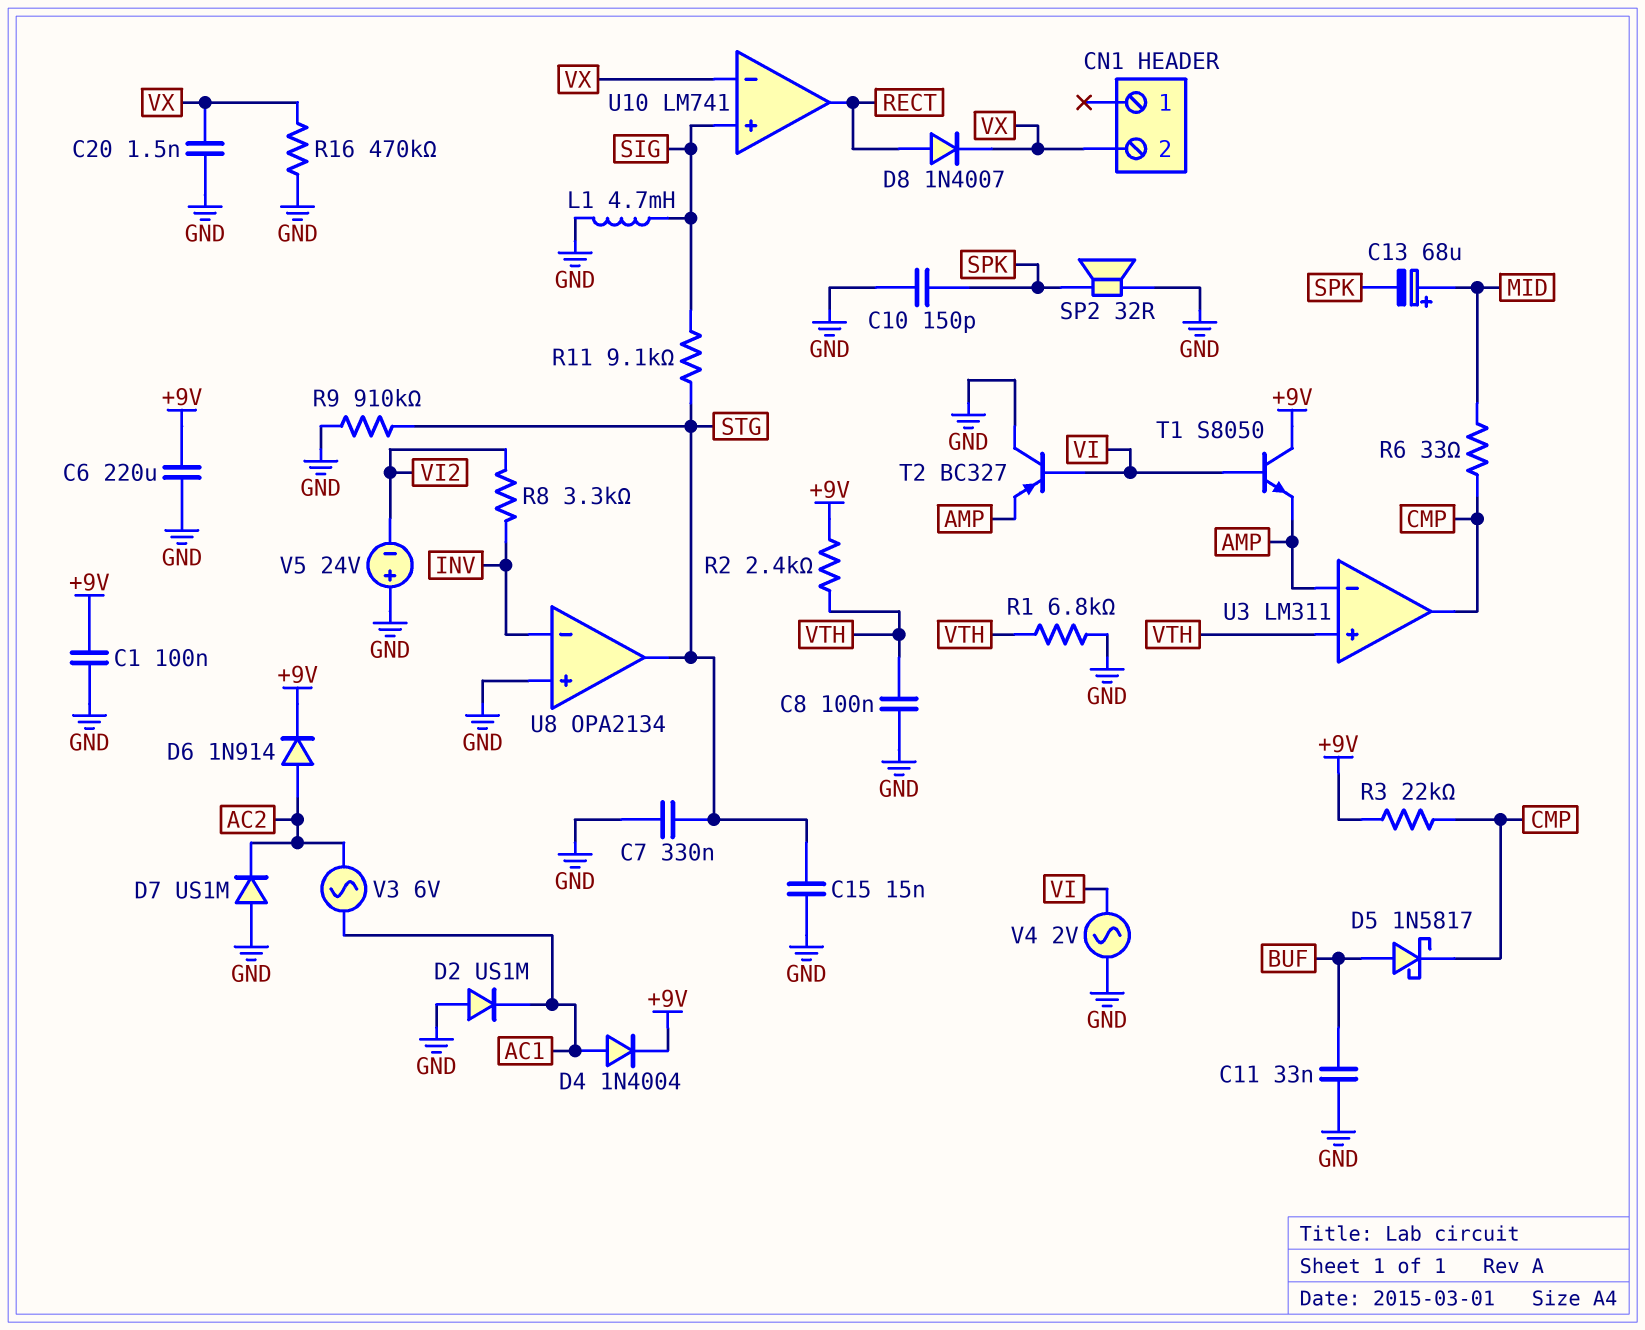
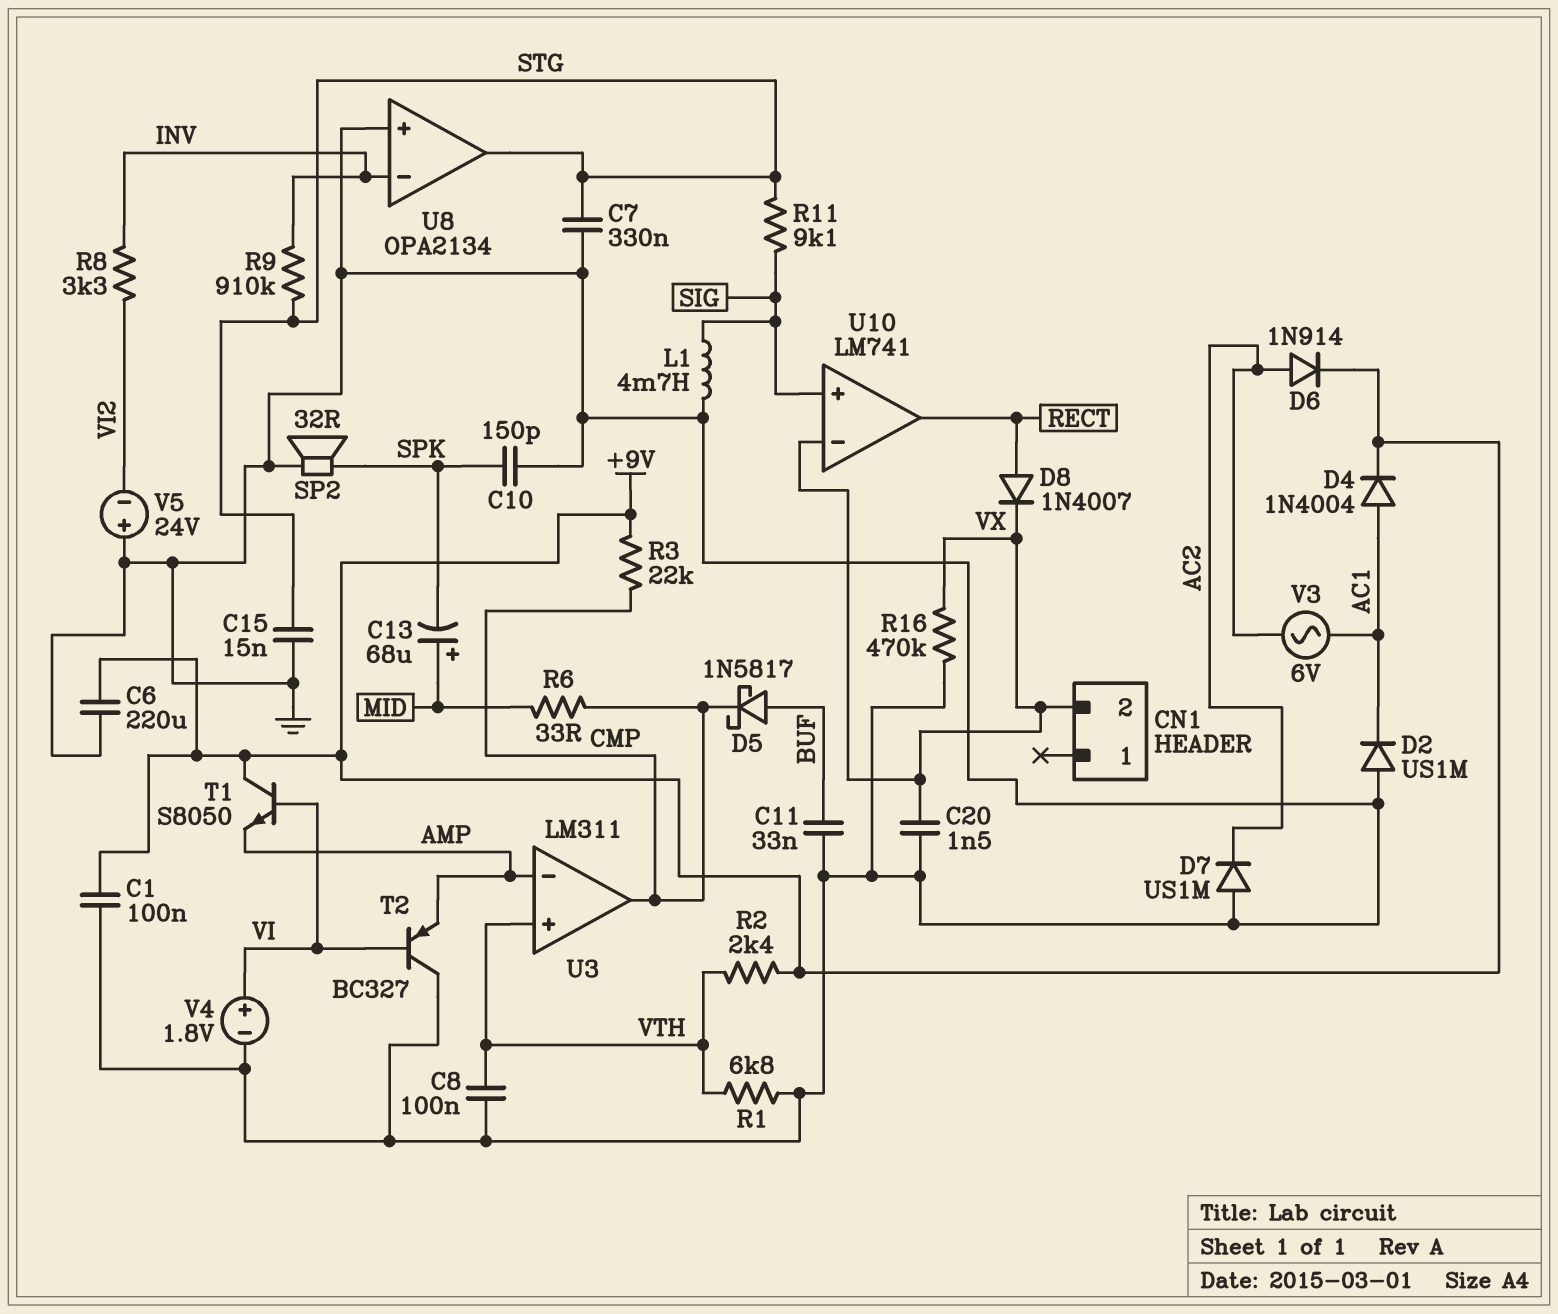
R9: 910k (GND, STG) -> 910k (INV, STG)
V4: AC 2V (GND, VI) -> 1.8V (plus VI, minus GND)

